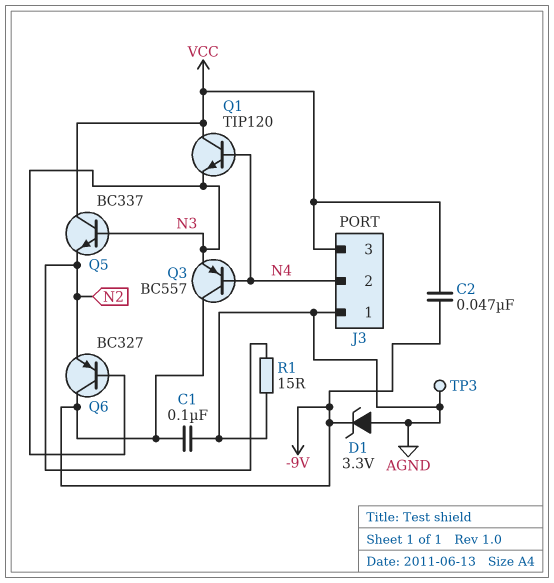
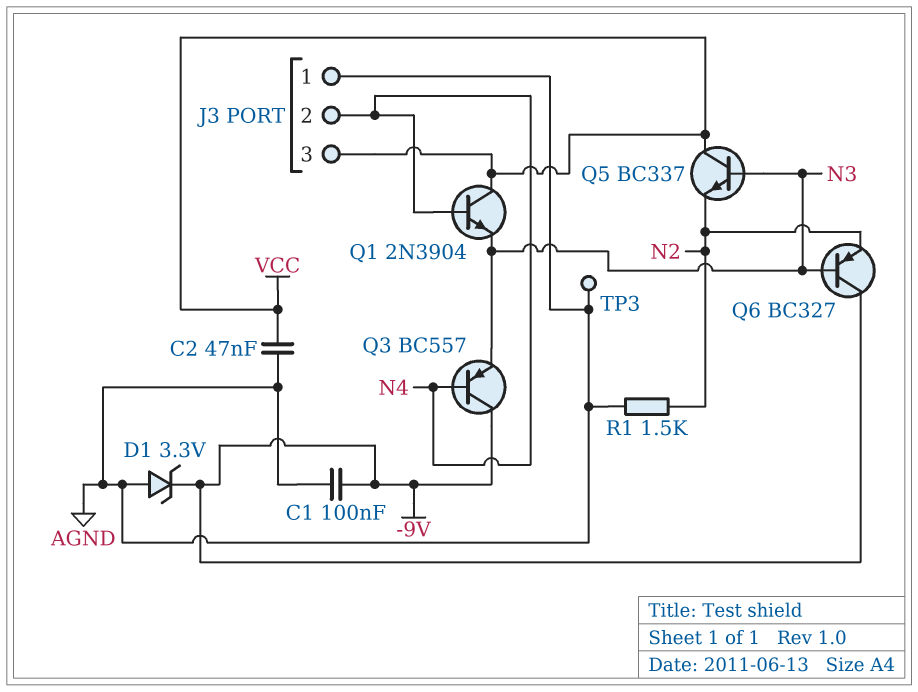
C2: 47nF (-9V, VCC) -> 47nF (AGND, VCC)
Q1: NPN TIP120 (B N4, C VCC, E N3) -> NPN 2N3904 (B N4, C VCC, E N3)
R1: 15 (AGND, N2) -> 1.5k (AGND, N2)

